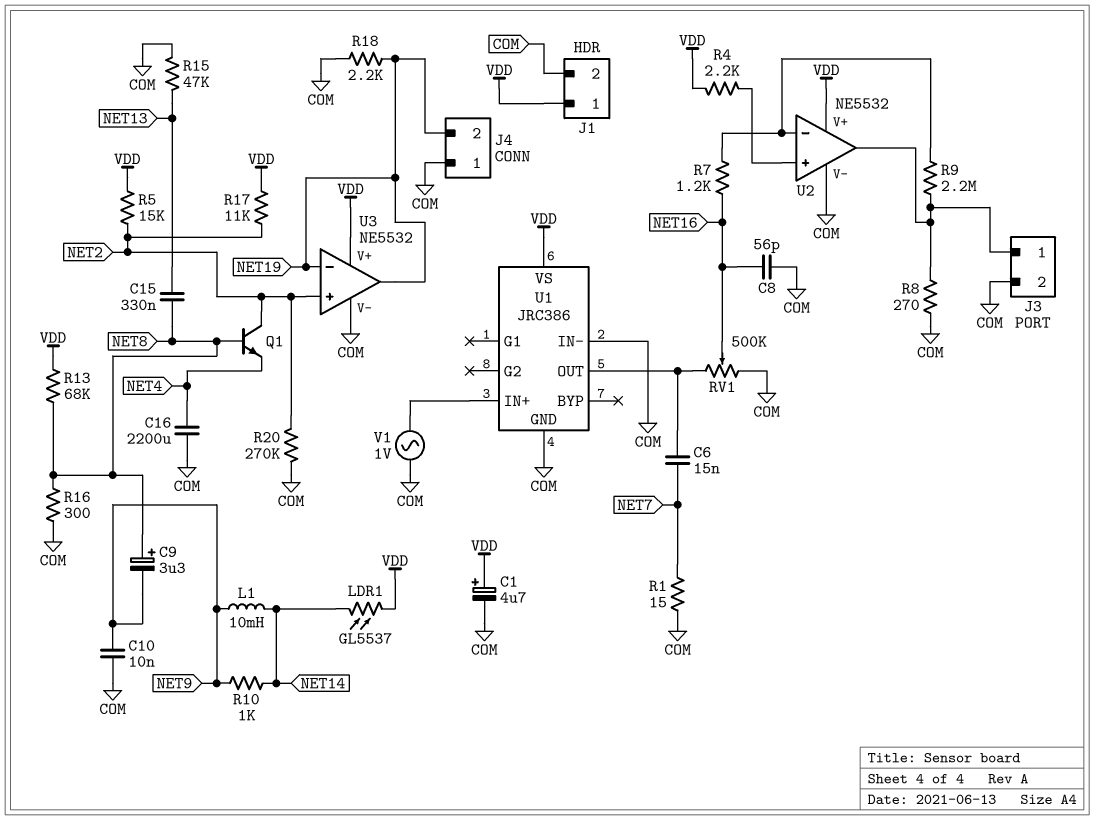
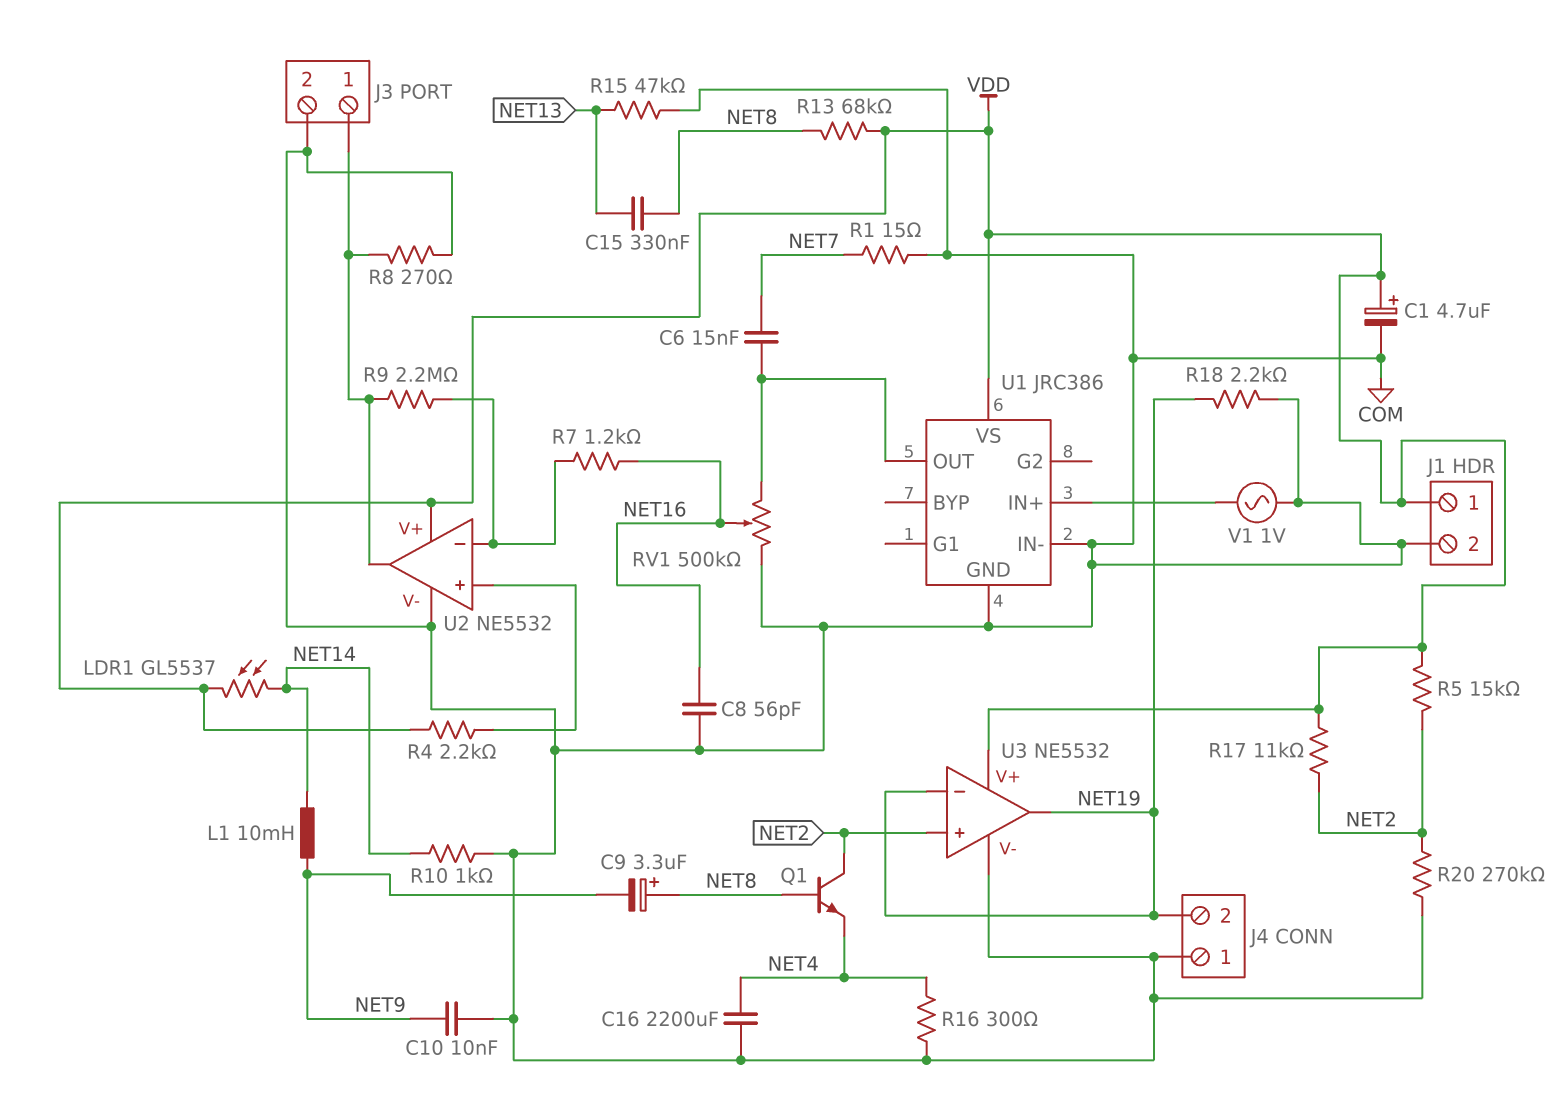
R10: 1k (NET9, NET14) -> 1k (COM, NET14)
R16: 300 (COM, NET8) -> 300 (COM, NET4)

